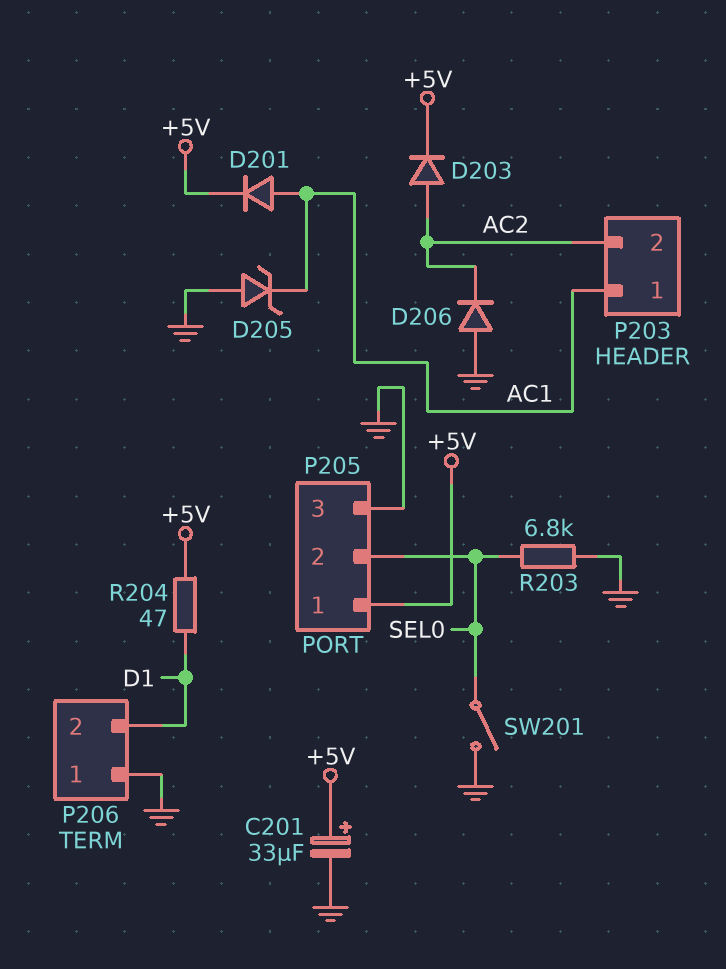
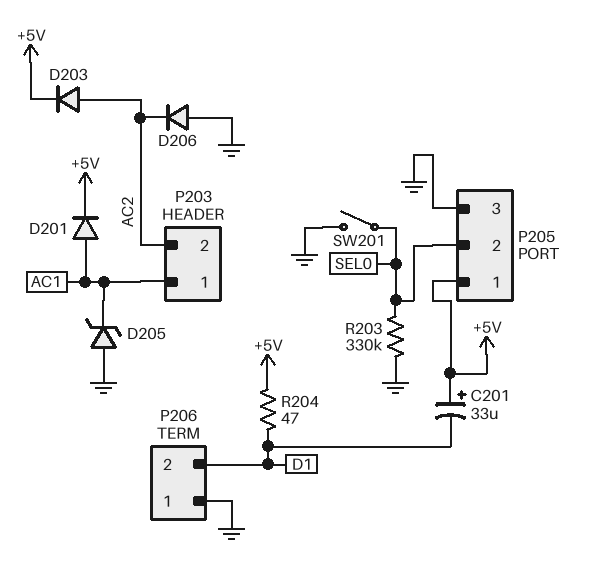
C201: 33uF (plus +5V, minus GND) -> 33uF (plus +5V, minus D1)
R203: 6.8k (GND, SEL0) -> 330k (GND, SEL0)

